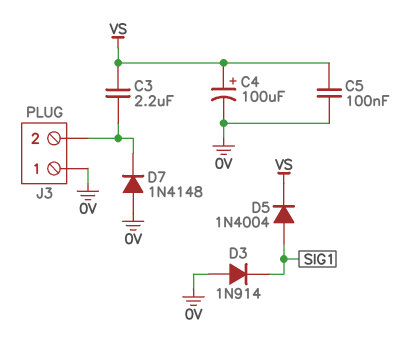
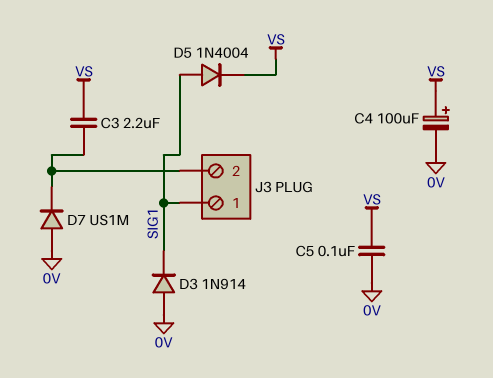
D7: diode 1N4148 (A 0V, K J3/2) -> diode US1M (A 0V, K J3/2)
J3 pin 1: 0V -> SIG1

